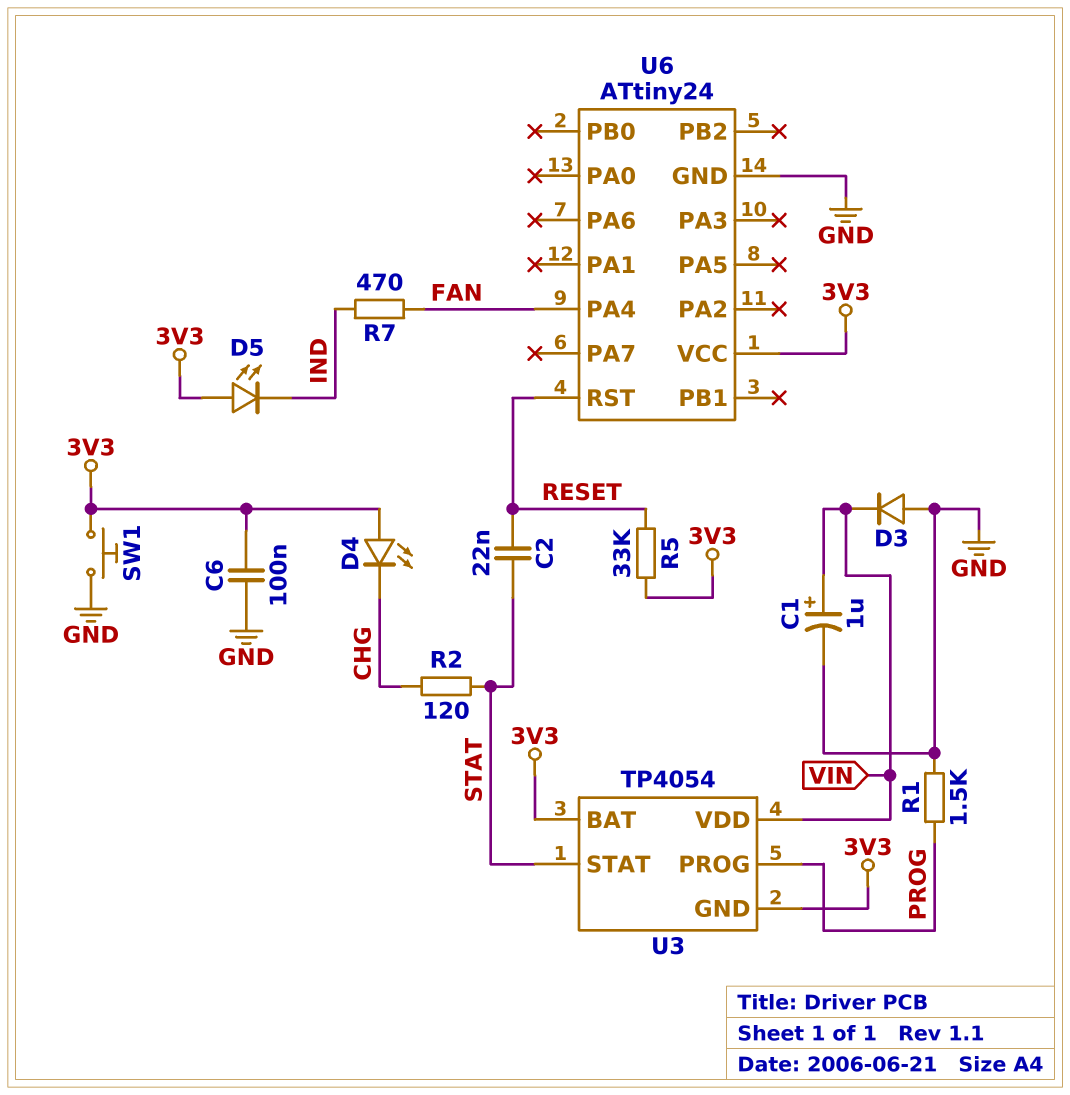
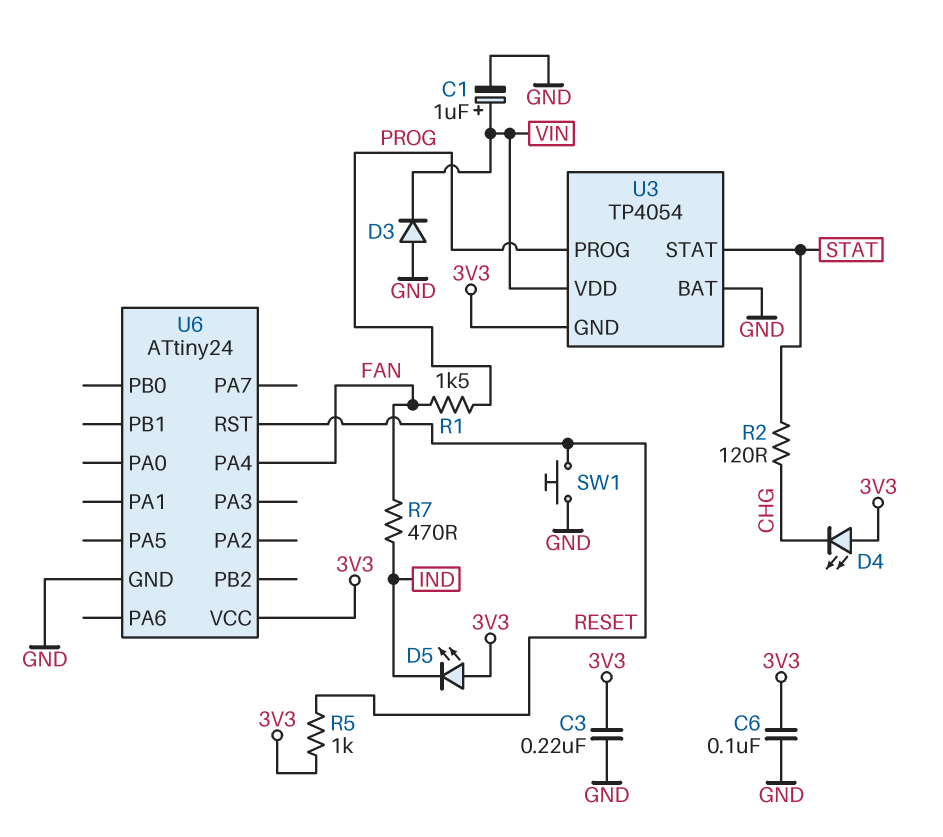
C2: 22nF (RESET, STAT) -> none
C3: none -> 220nF (3V3, GND)
R1: 1.5k (GND, PROG) -> 1.5k (FAN, PROG)
R5: 33k (3V3, RESET) -> 1k (3V3, RESET)
SW1: button (3V3, GND) -> button (GND, RESET)
U3 pin BAT: 3V3 -> GND

